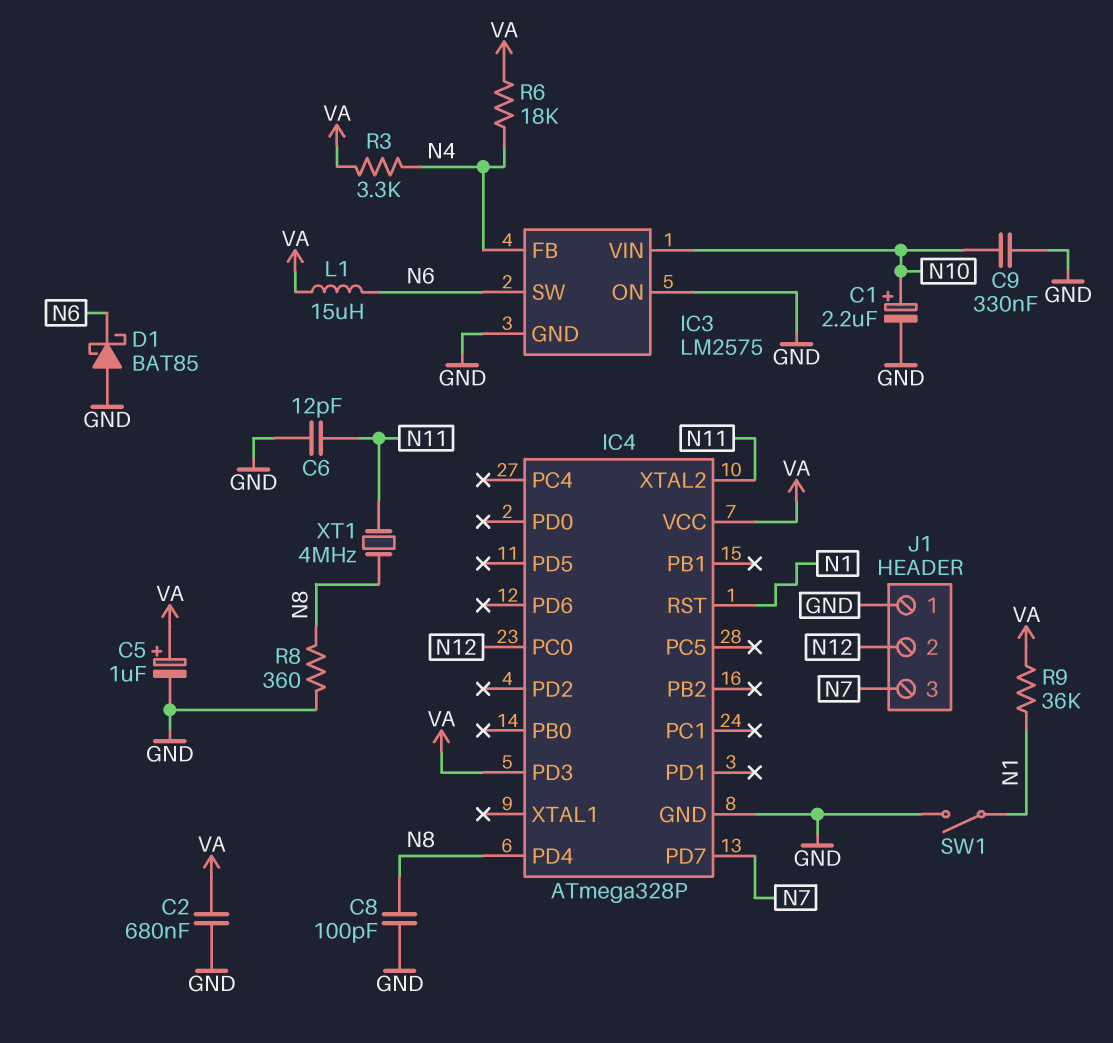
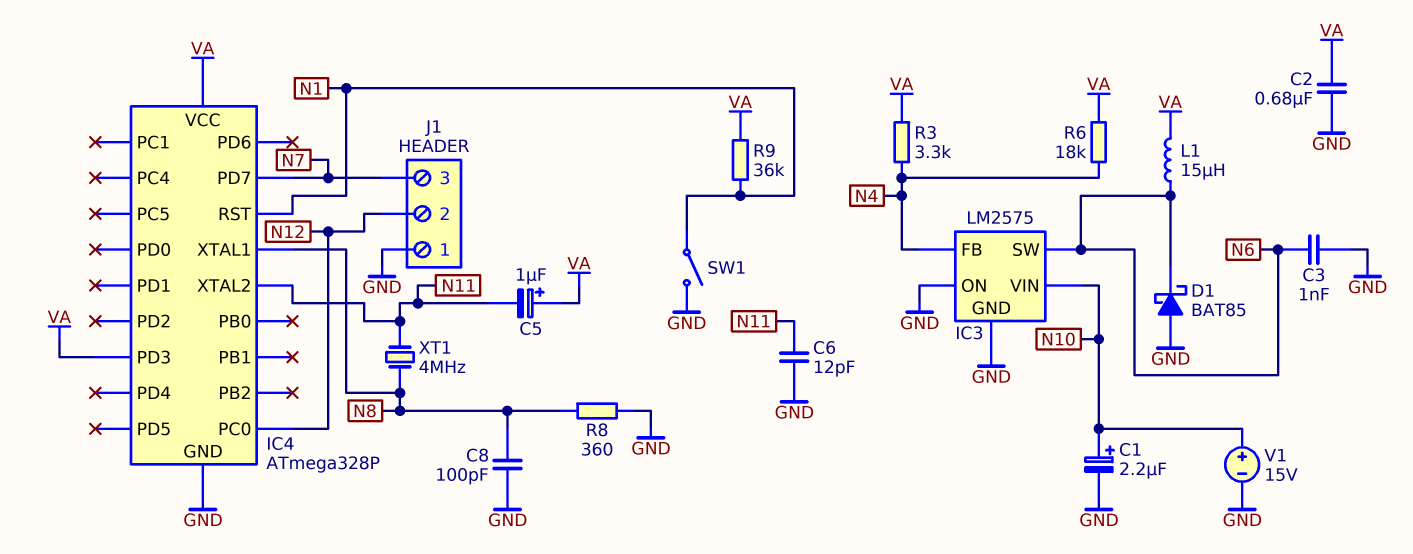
C3: none -> 1nF (GND, N6)
C5: 1uF (plus VA, minus GND) -> 1uF (plus VA, minus N11)
C9: 330nF (GND, N10) -> none
IC4 pin PD4: N8 -> none
IC4 pin XTAL1: none -> N8
V1: none -> 15V (plus N10, minus GND)

